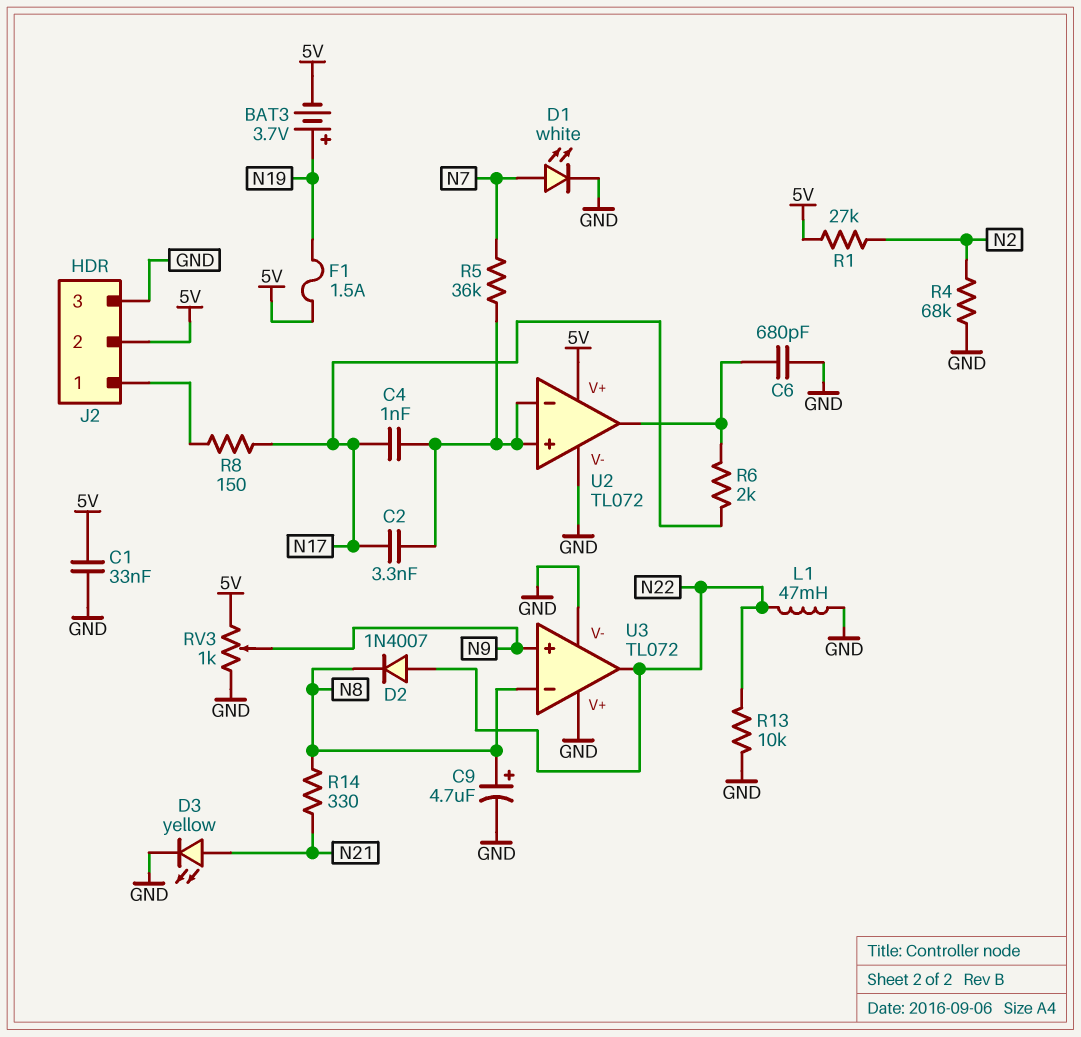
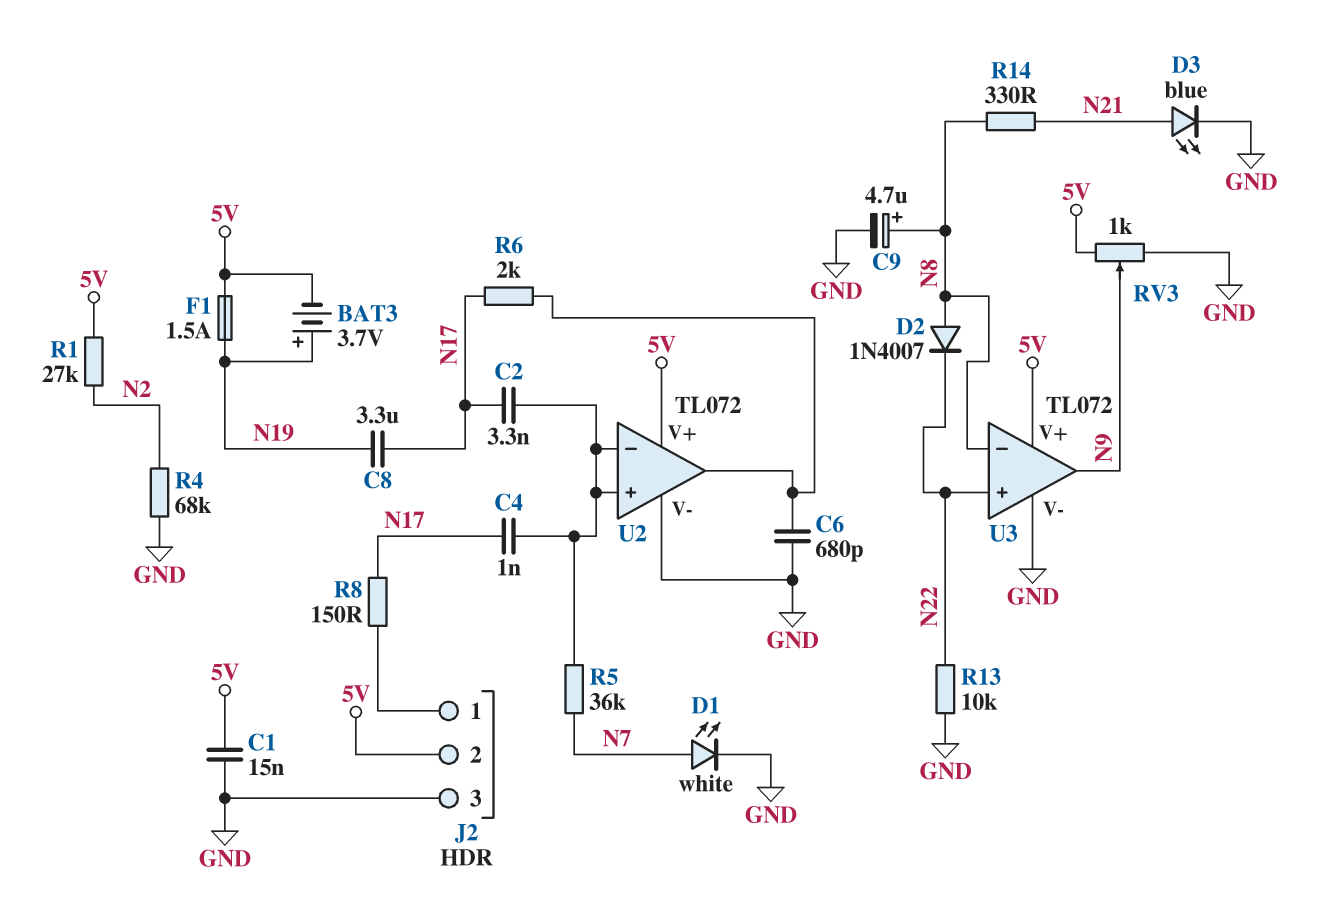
C1: 33nF (5V, GND) -> 15nF (5V, GND)
C8: none -> 3.3uF (N17, N19)
D2: diode 1N4007 (A N22, K N8) -> diode 1N4007 (A N8, K N22)
D3: LED yellow (A N21, K GND) -> LED blue (A N21, K GND)
L1: 47mH (GND, N22) -> none
U3 pin V+: GND -> 5V
U3 pin in+: N9 -> N22
U3 pin out: N22 -> N9

